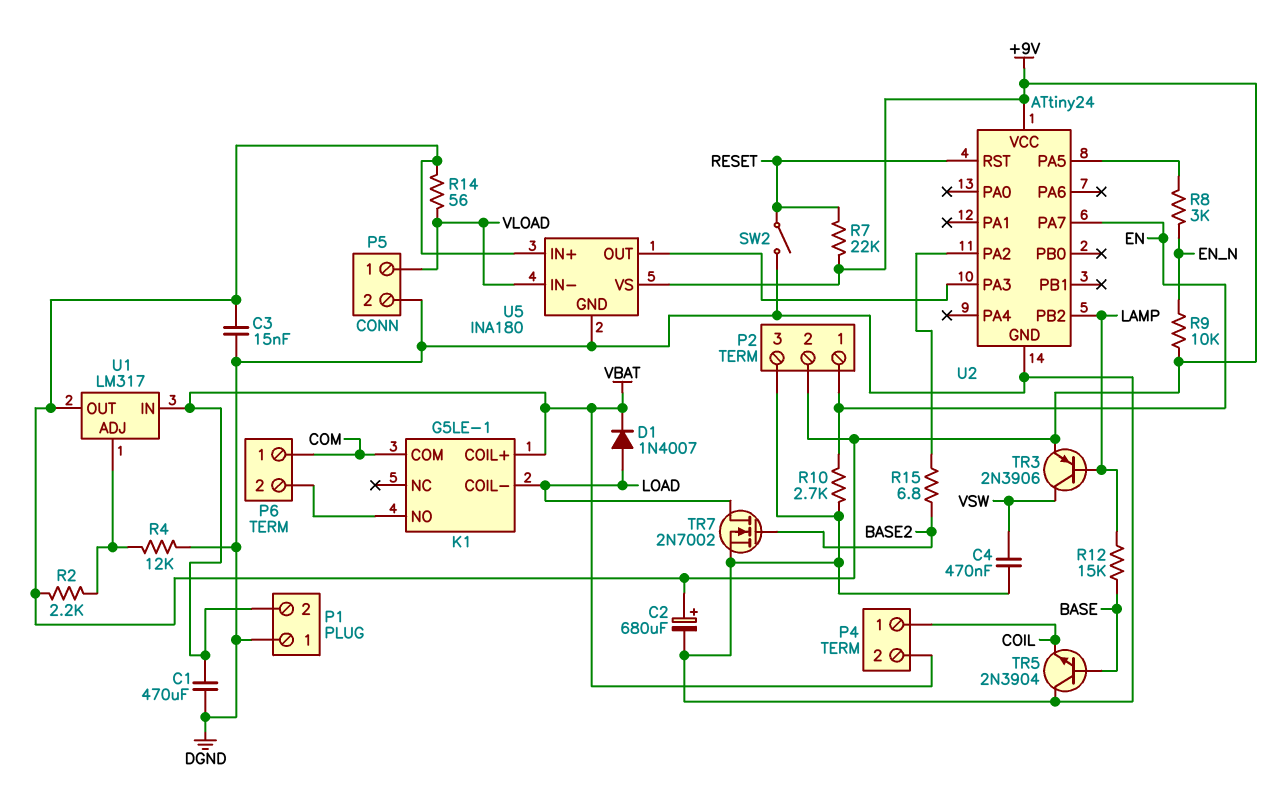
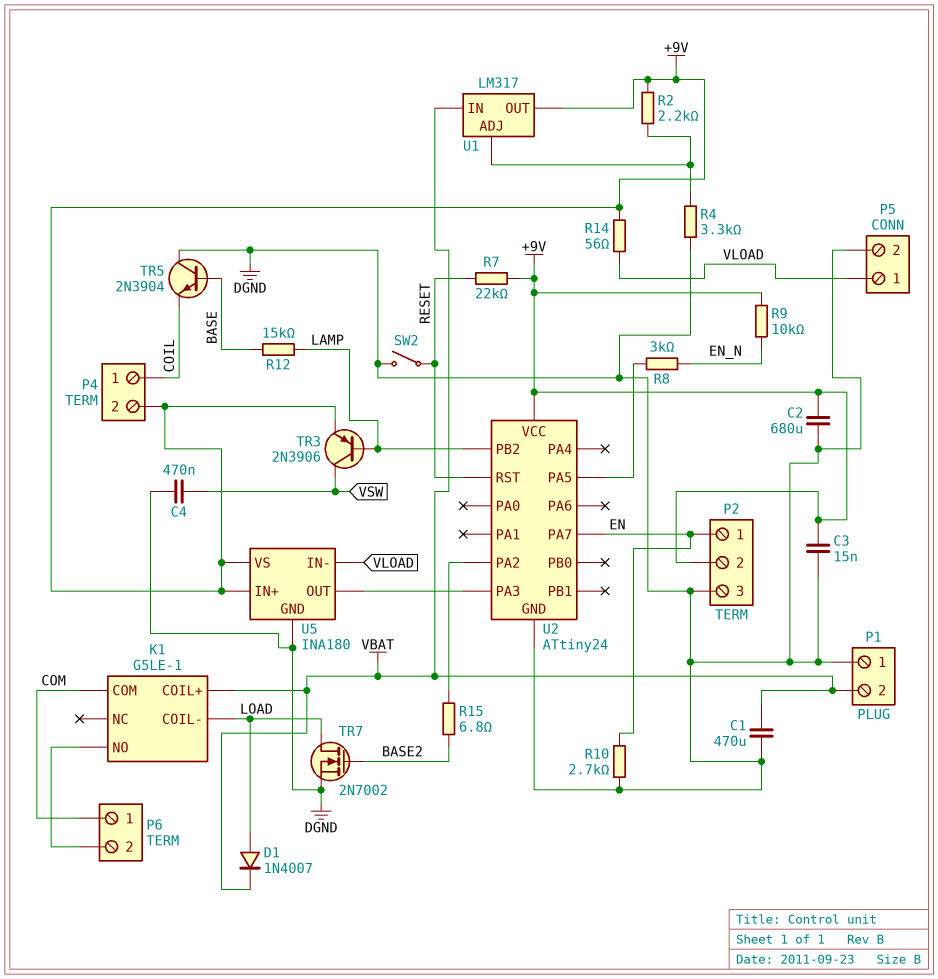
C2: 680uF (plus +9V, minus DGND) -> 680uF (+9V, DGND)
P4 pin 2: VBAT -> +9V
R4: 12k (DGND, U1/ADJ) -> 3.3k (DGND, U1/ADJ)

